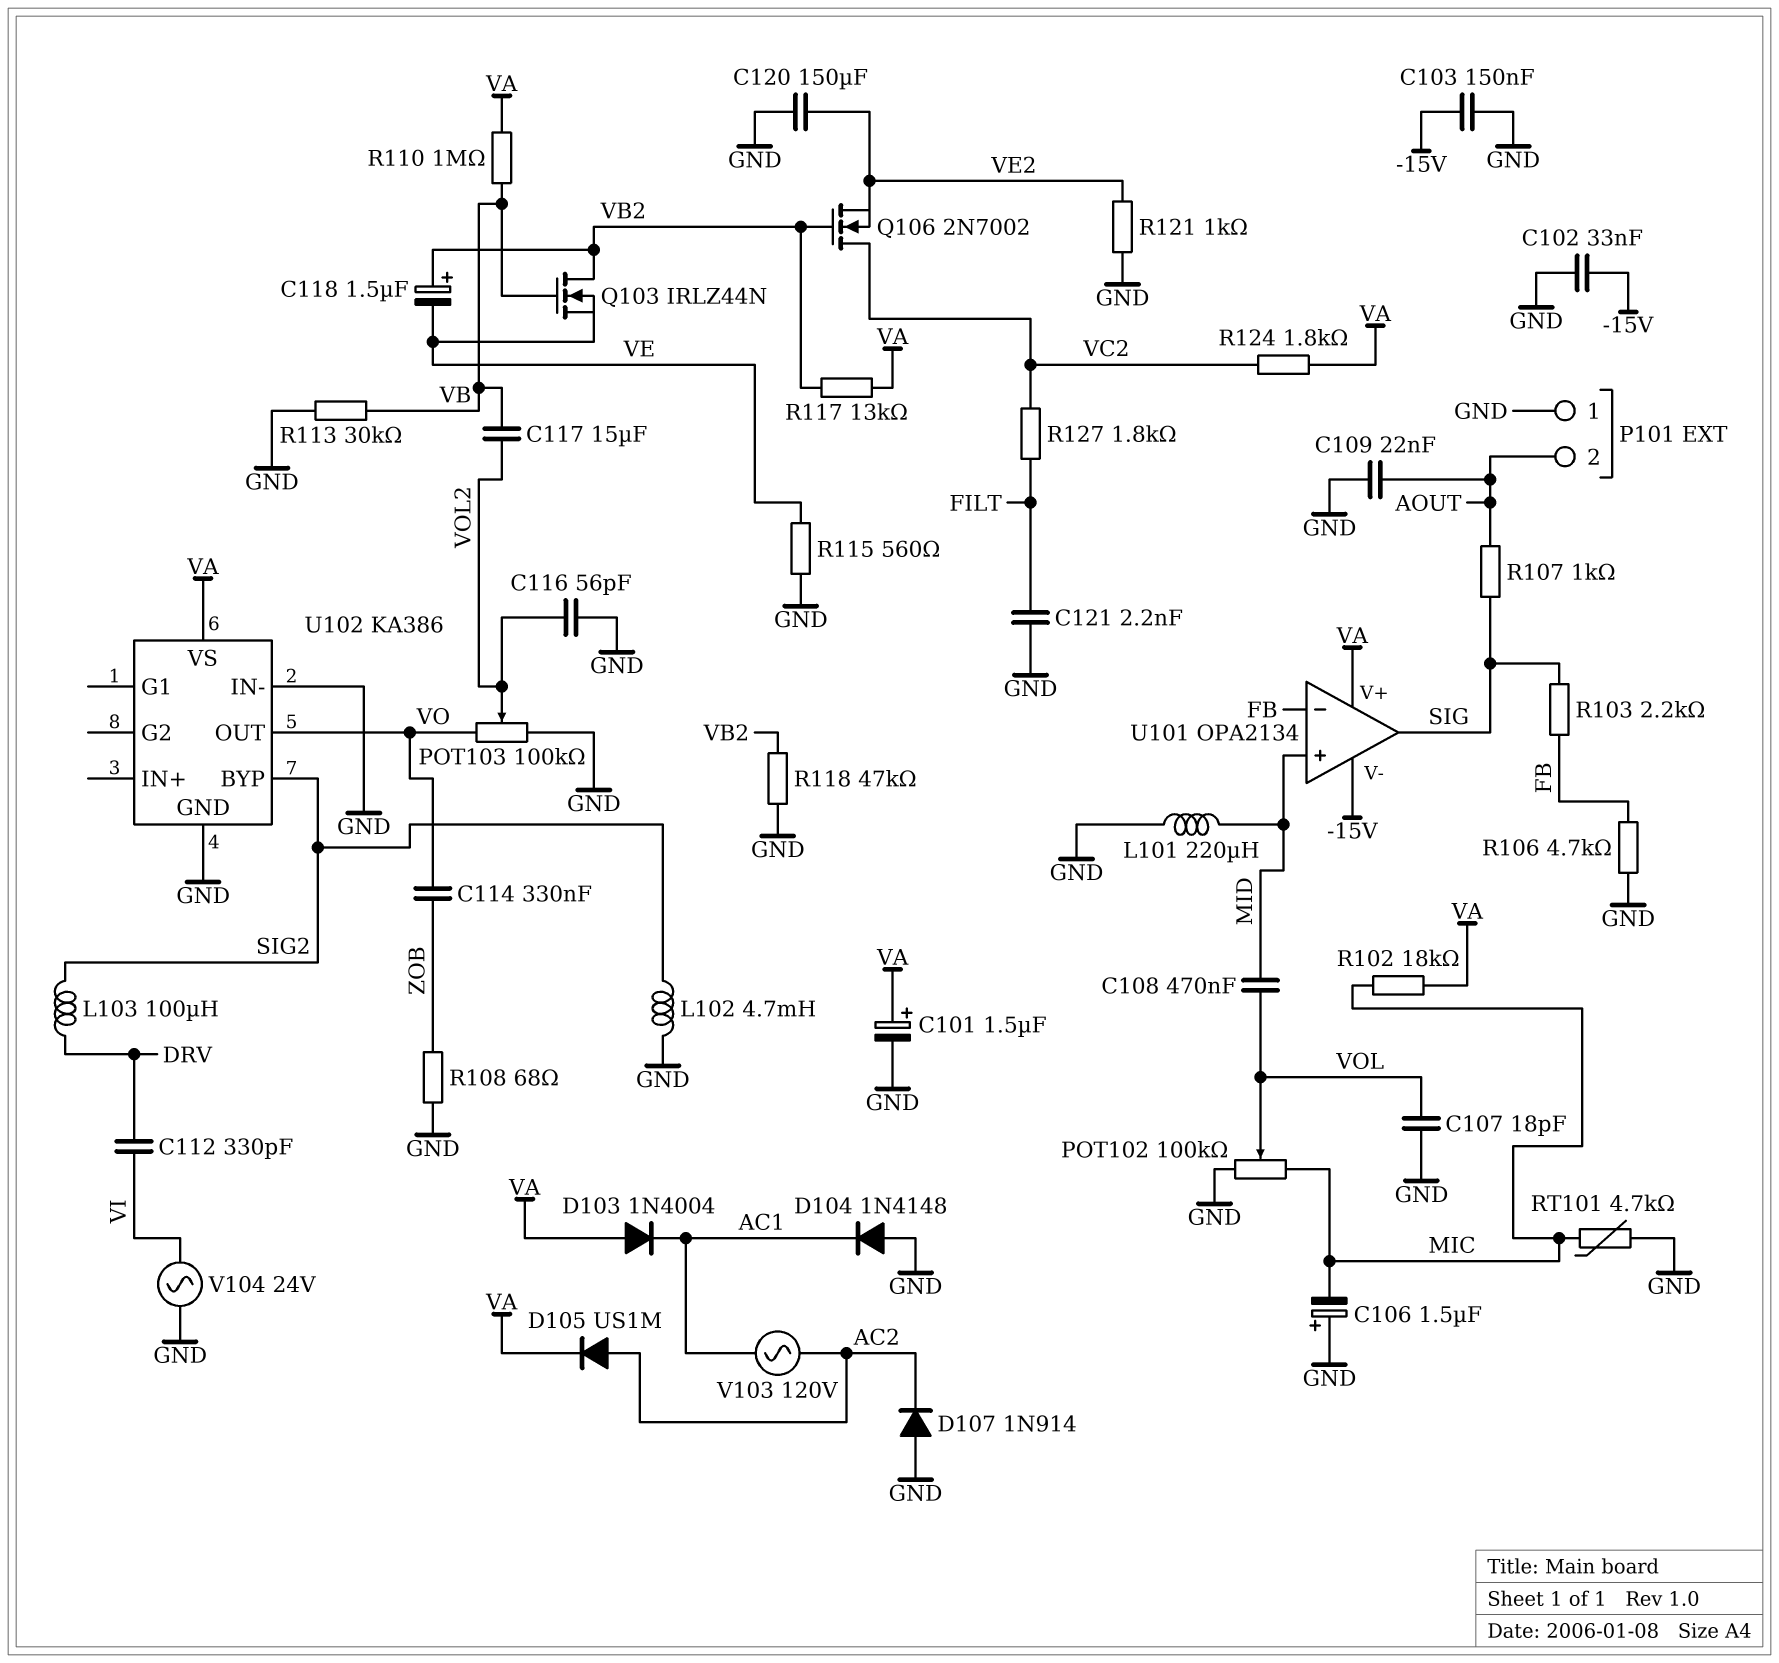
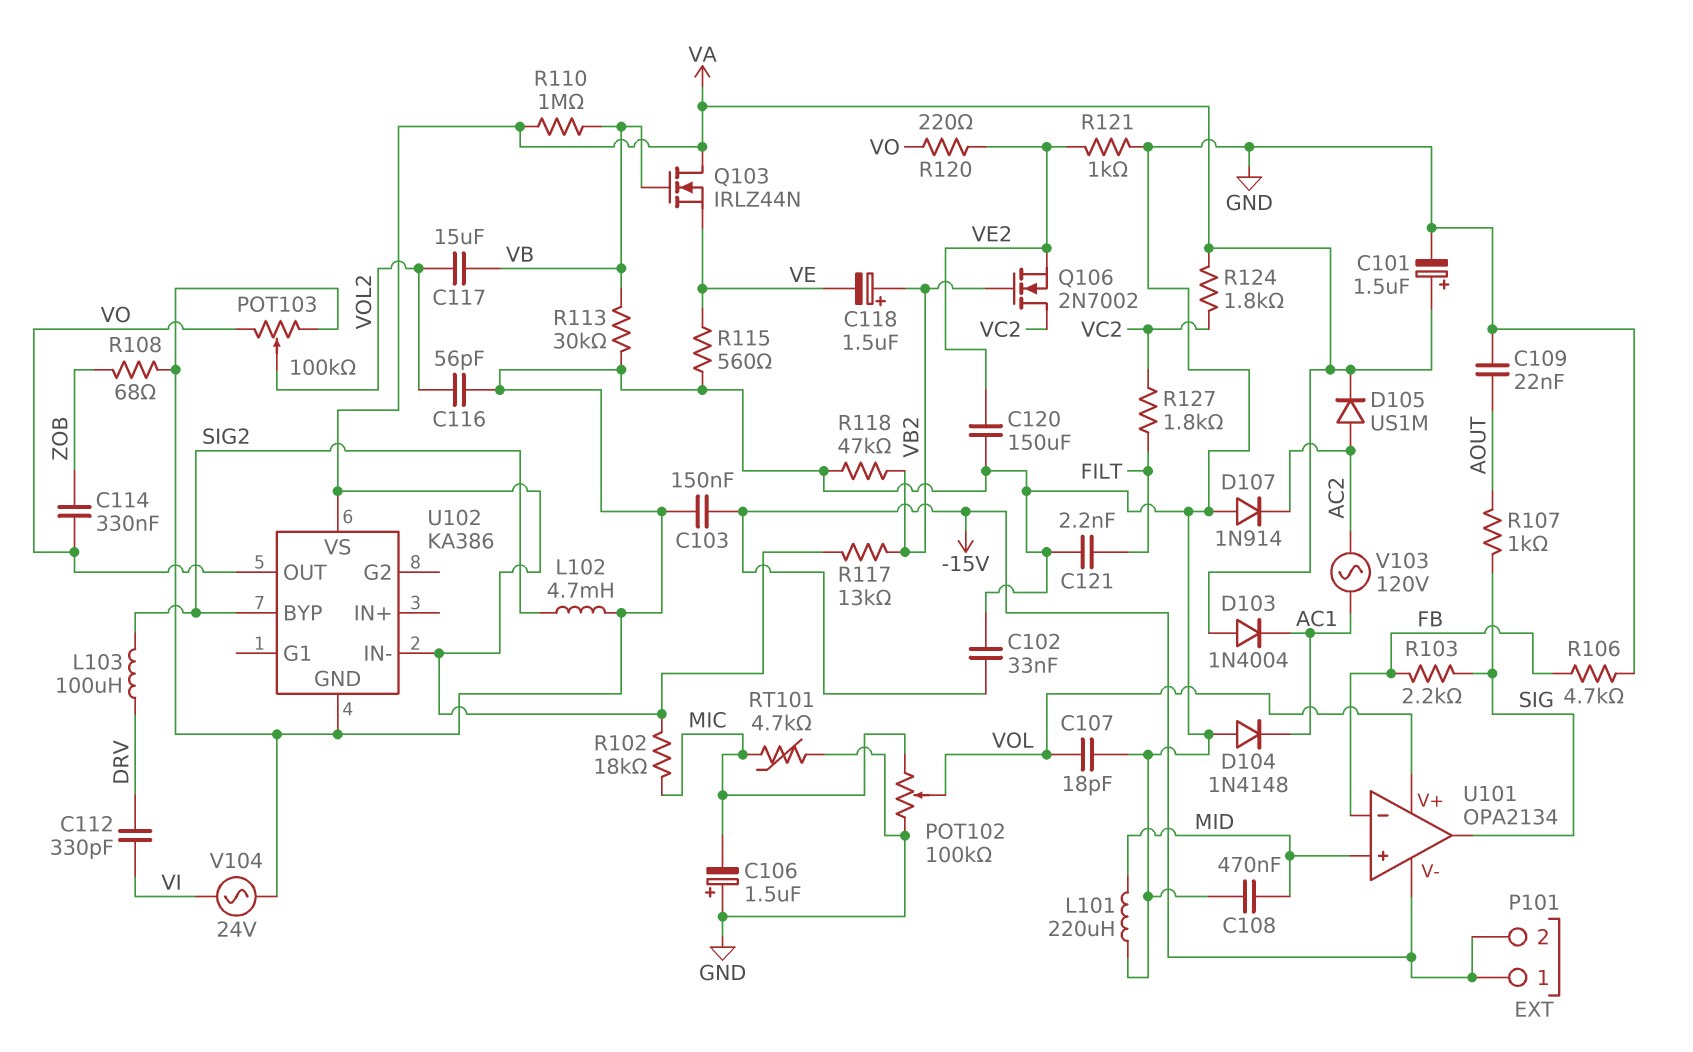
C108: 470nF (MID, VOL) -> 470nF (GND, MID)
P101 pin 1: GND -> -15V
P101 pin 2: AOUT -> -15V
Q103: NMOS IRLZ44N (G VB, D VB2, S VE) -> NMOS IRLZ44N (G VB, D VA, S VE)
R120: none -> 220 (VE2, VO)
U101 pin V+: VA -> VOL
U102 pin IN-: GND -> VA

